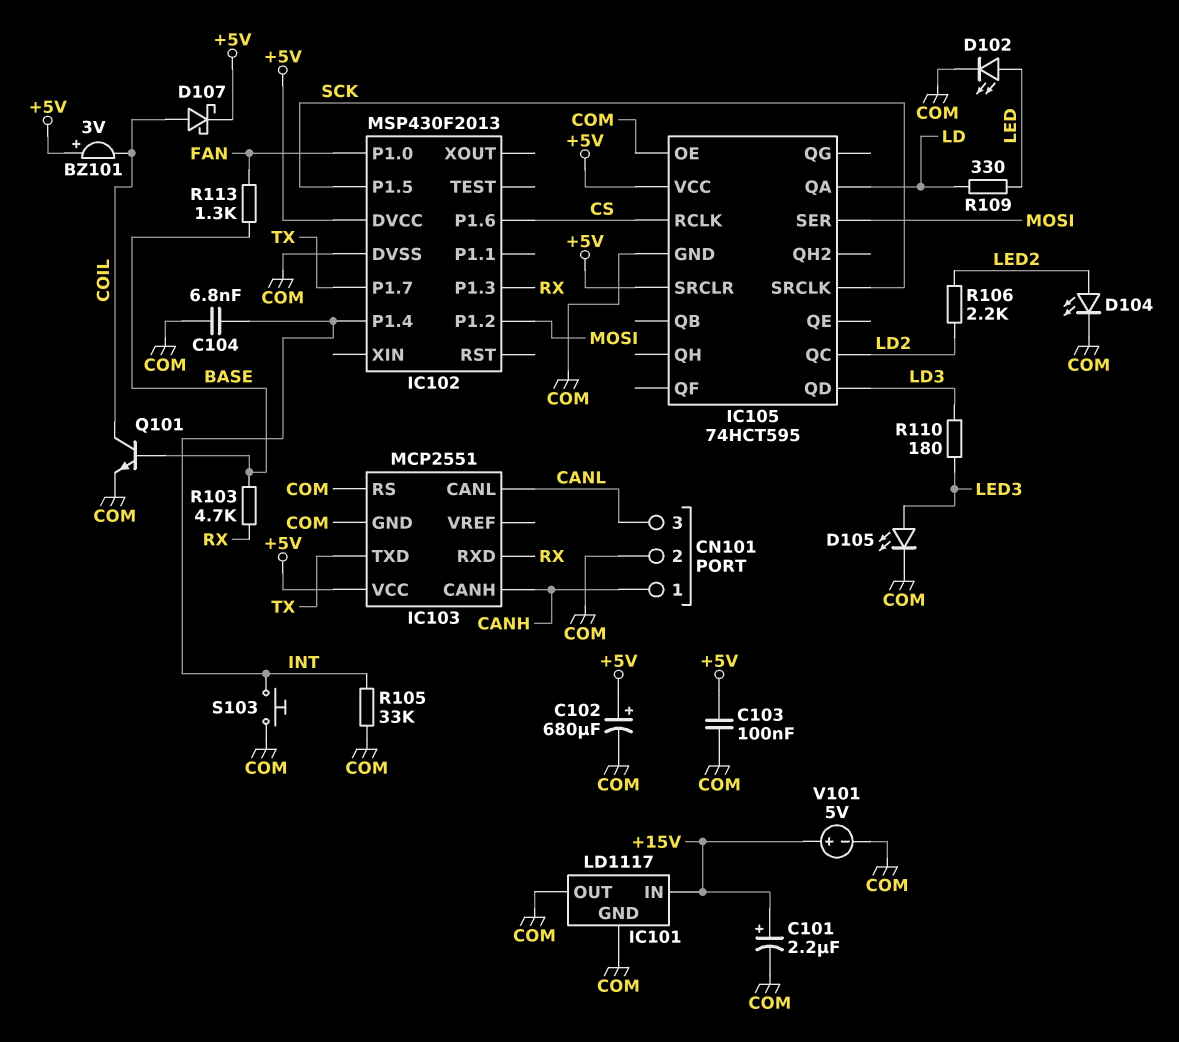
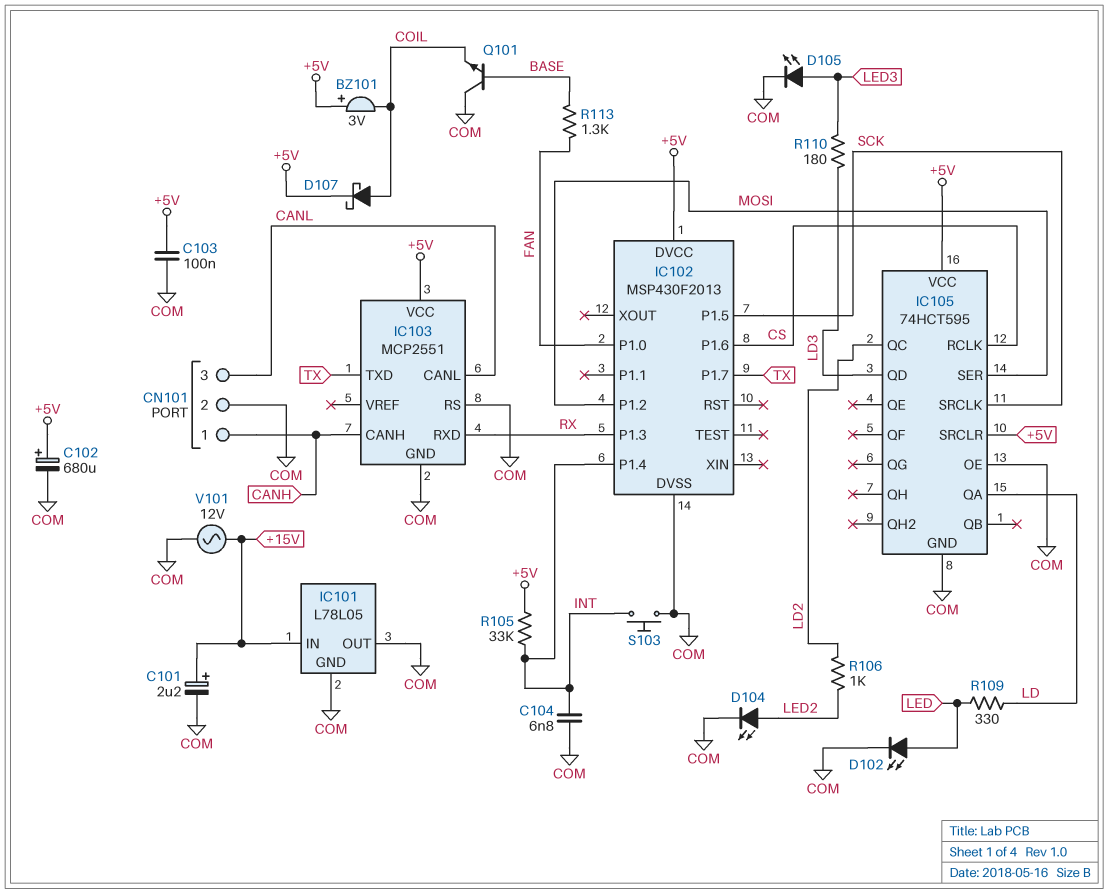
IC101: LD1117 -> L78L05
Q101: NPN (B BASE, C COIL, E COM) -> NPN (B BASE, C COM, E COIL)
R103: 4.7k (BASE, RX) -> none
R105: 33k (COM, INT) -> 33k (+5V, INT)
R106: 2.2k (LD2, LED2) -> 1k (LD2, LED2)
V101: 5V (plus +15V, minus COM) -> AC 12V (+15V, COM)

